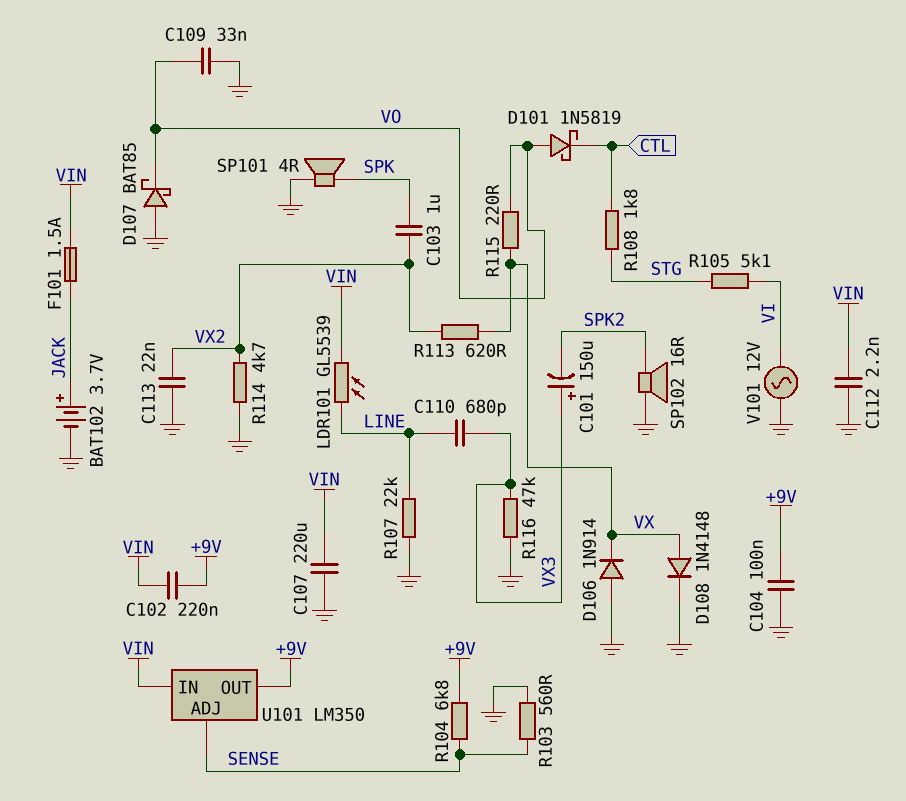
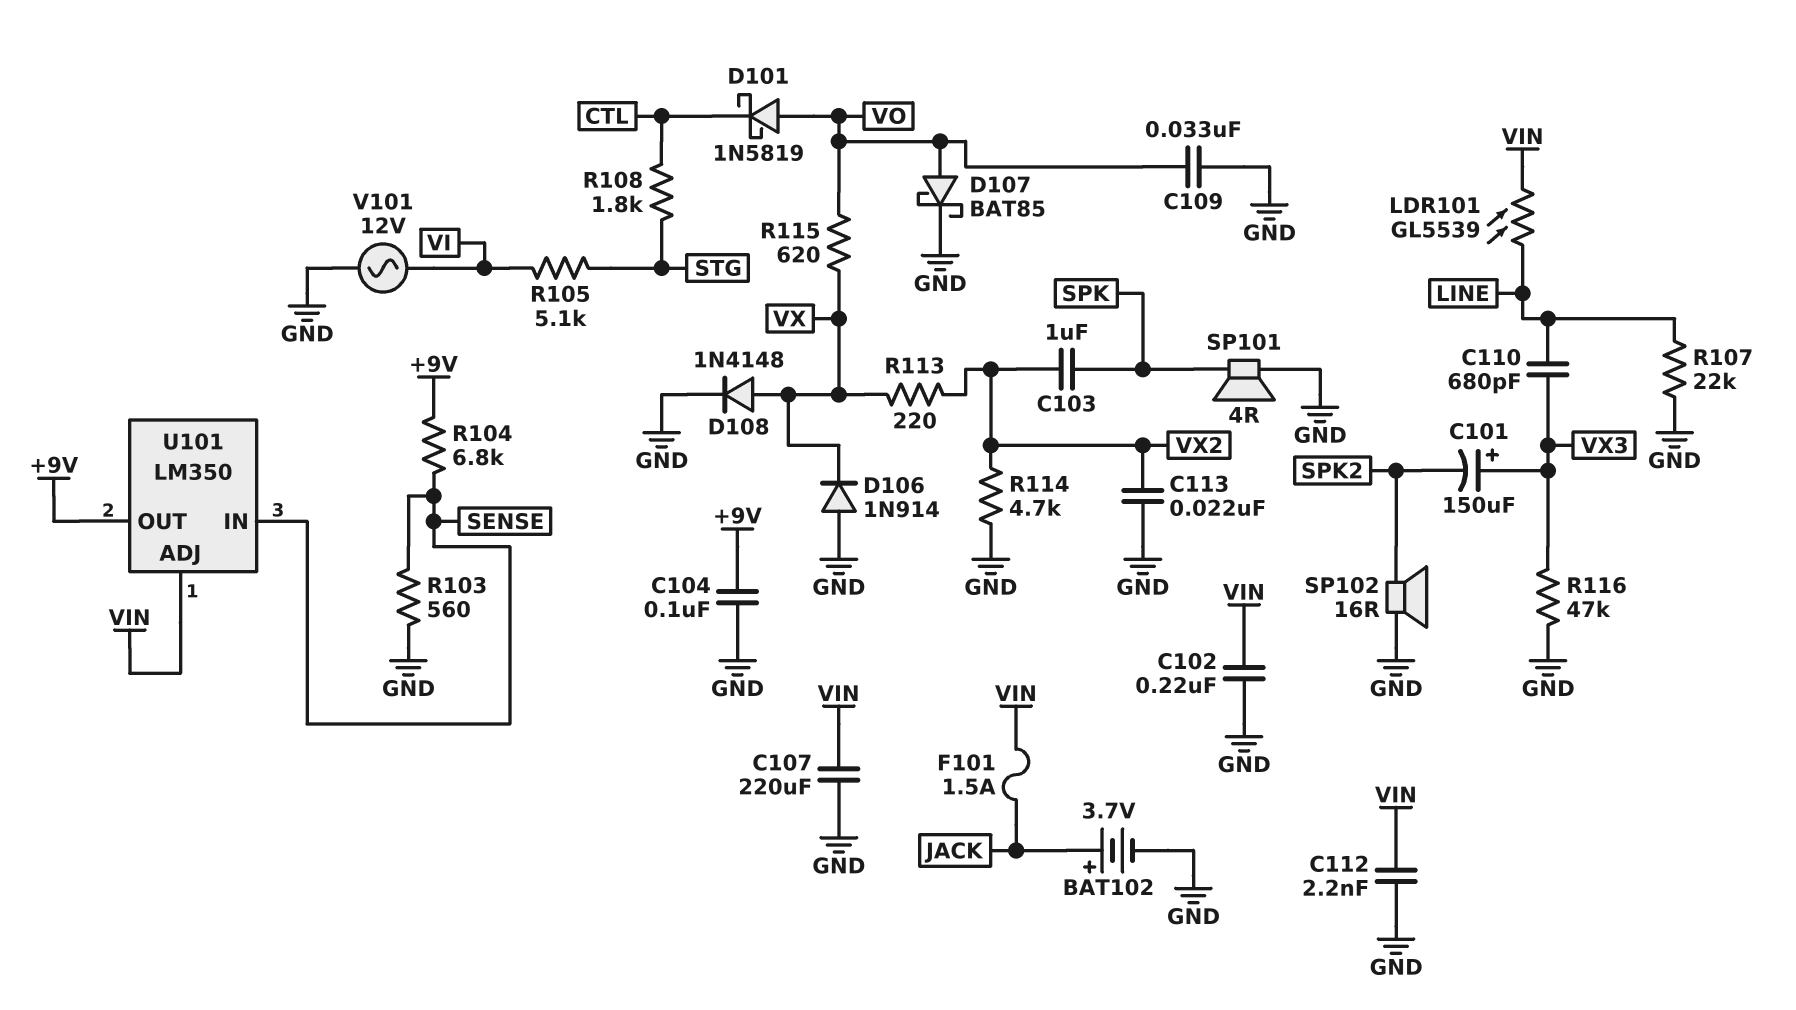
C102: 220nF (+9V, VIN) -> 220nF (GND, VIN)
D107: schottky BAT85 (A GND, K VO) -> schottky BAT85 (A VO, K GND)
R113: 620 (VX, VX2) -> 220 (VX, VX2)
R115: 220 (VO, VX) -> 620 (VO, VX)
U101 pin ADJ: SENSE -> VIN
U101 pin IN: VIN -> SENSE

